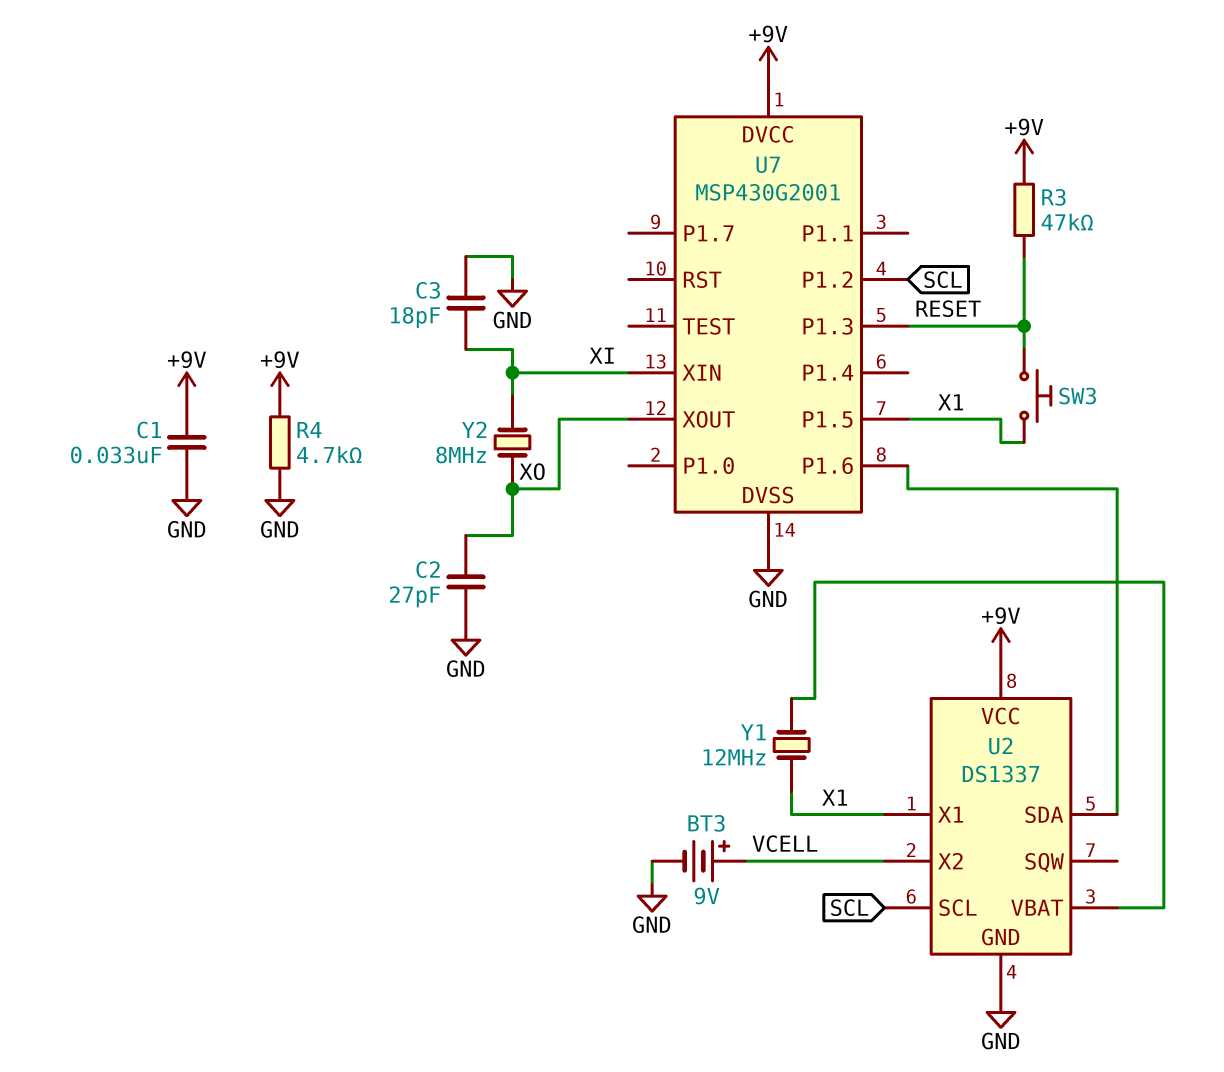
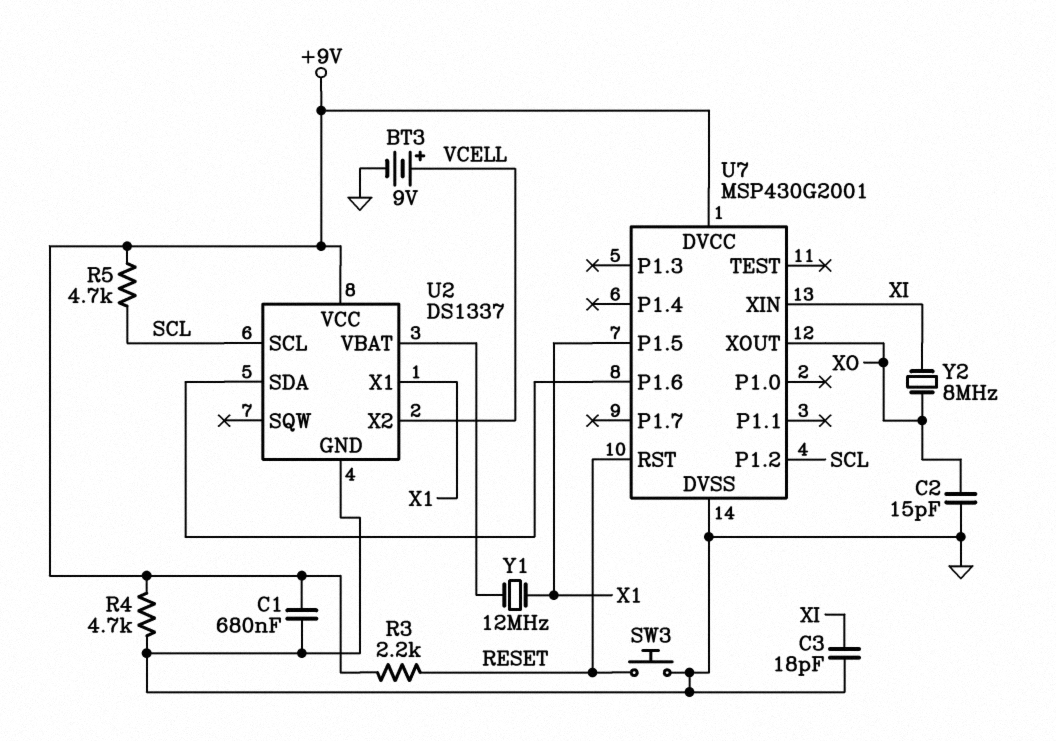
C1: 33nF (+9V, GND) -> 680nF (+9V, GND)
C2: 27pF (GND, XO) -> 15pF (GND, XO)
R3: 47k (+9V, RESET) -> 2.2k (+9V, RESET)
R5: none -> 4.7k (+9V, SCL)
SW3: button (RESET, X1) -> button (GND, RESET)
U7 pin P1.3: RESET -> none
U7 pin RST: none -> RESET

